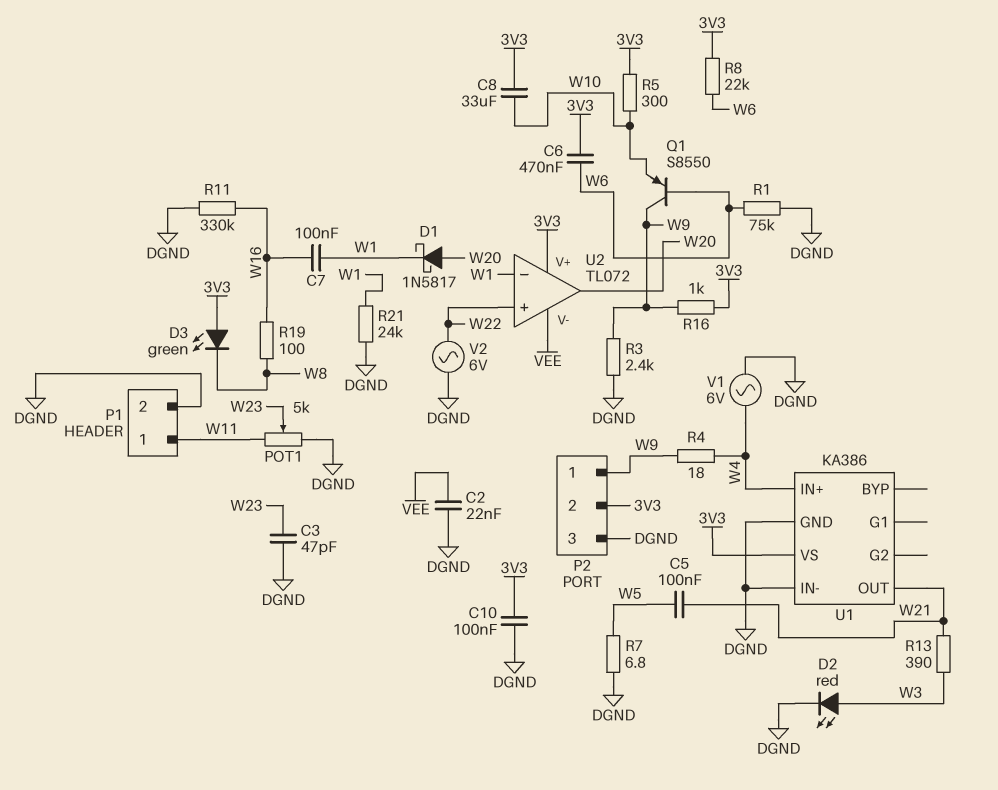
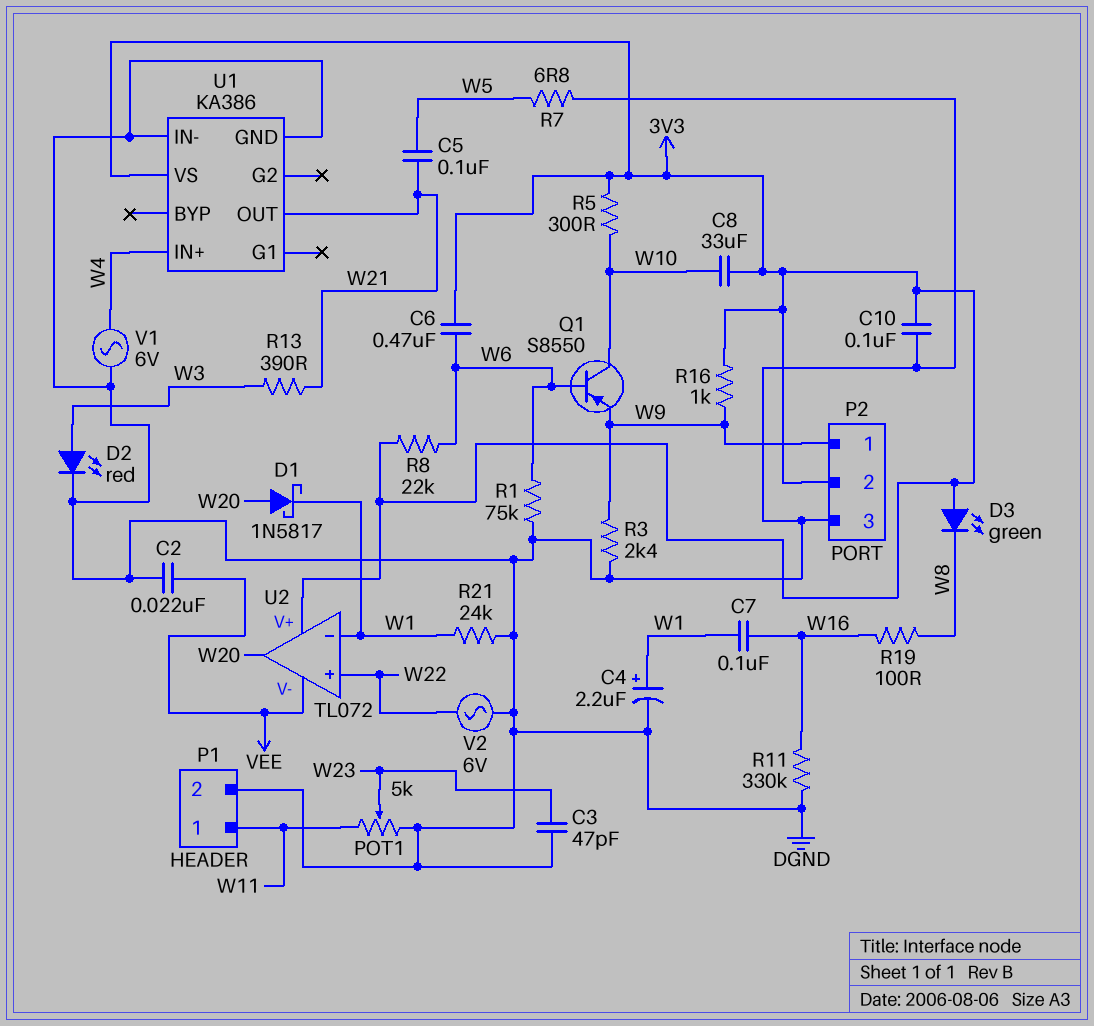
C4: none -> 2.2uF (plus W1, minus DGND)
Q1: PNP S8550 (B W6, C W9, E W10) -> PNP S8550 (B W6, C W10, E W9)
R4: 18 (W4, W9) -> none

